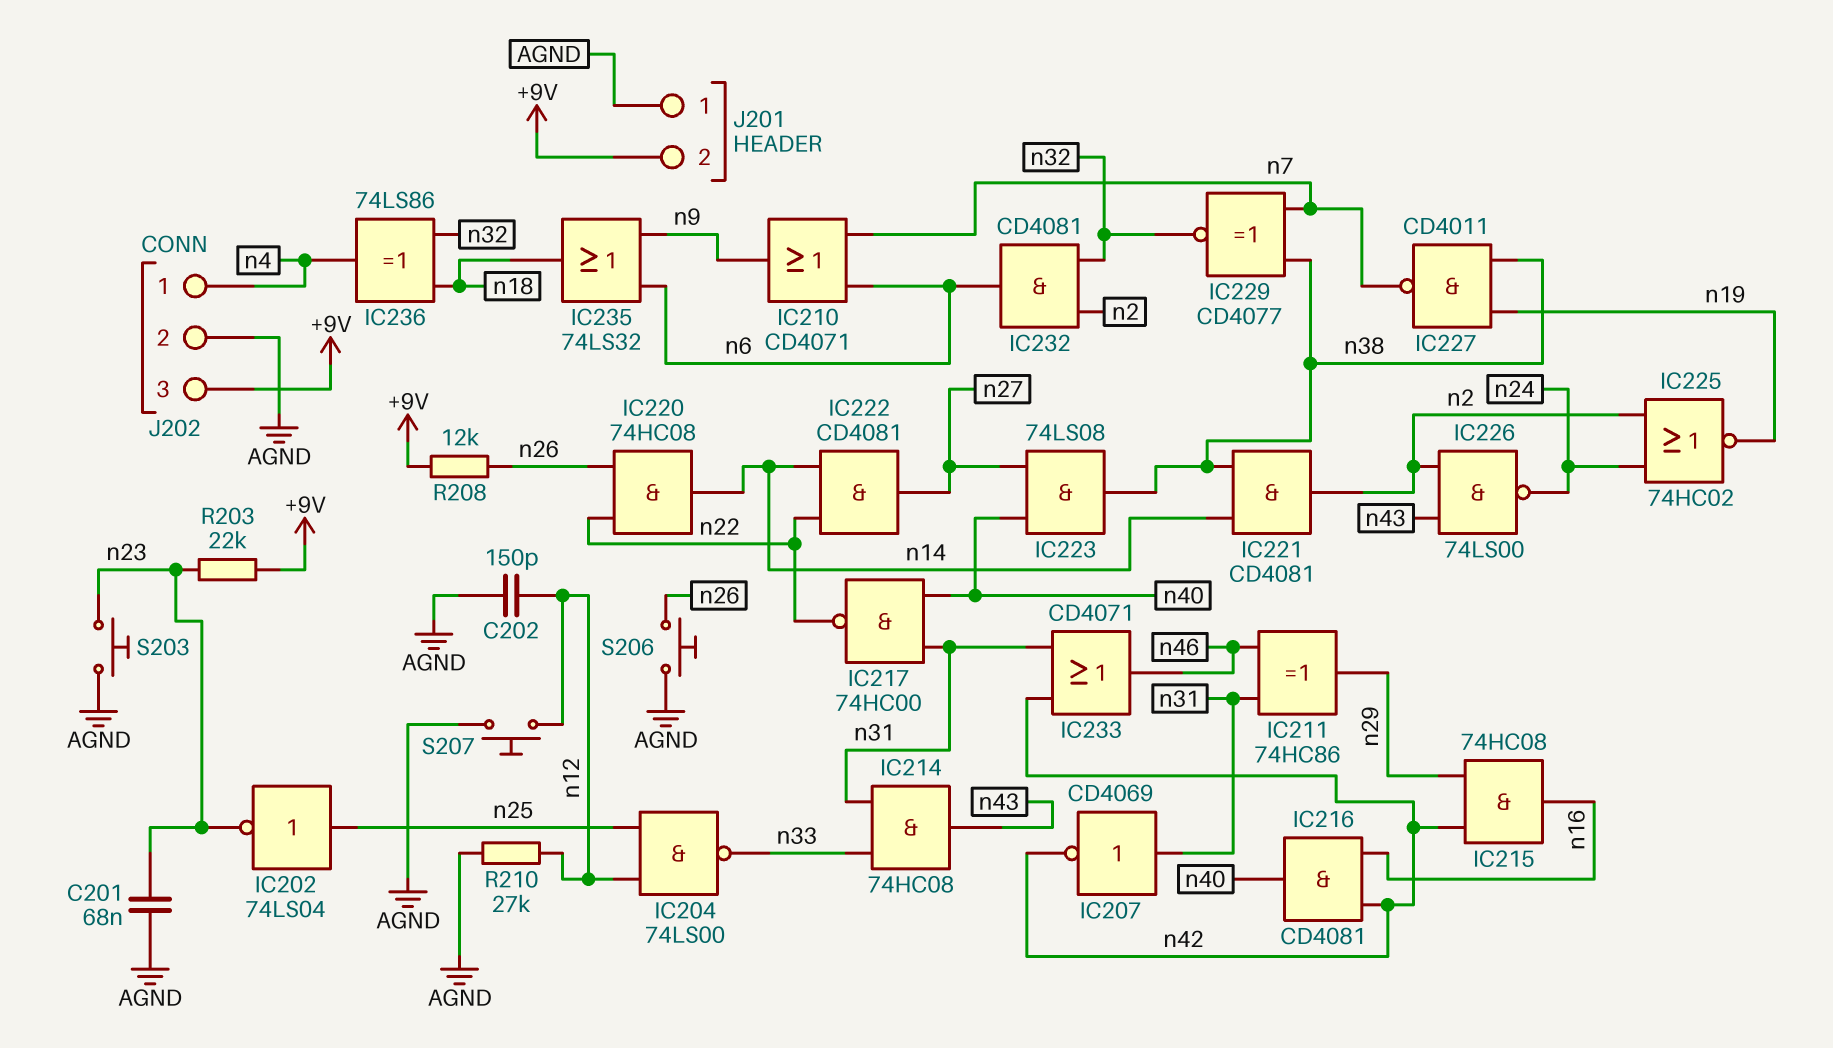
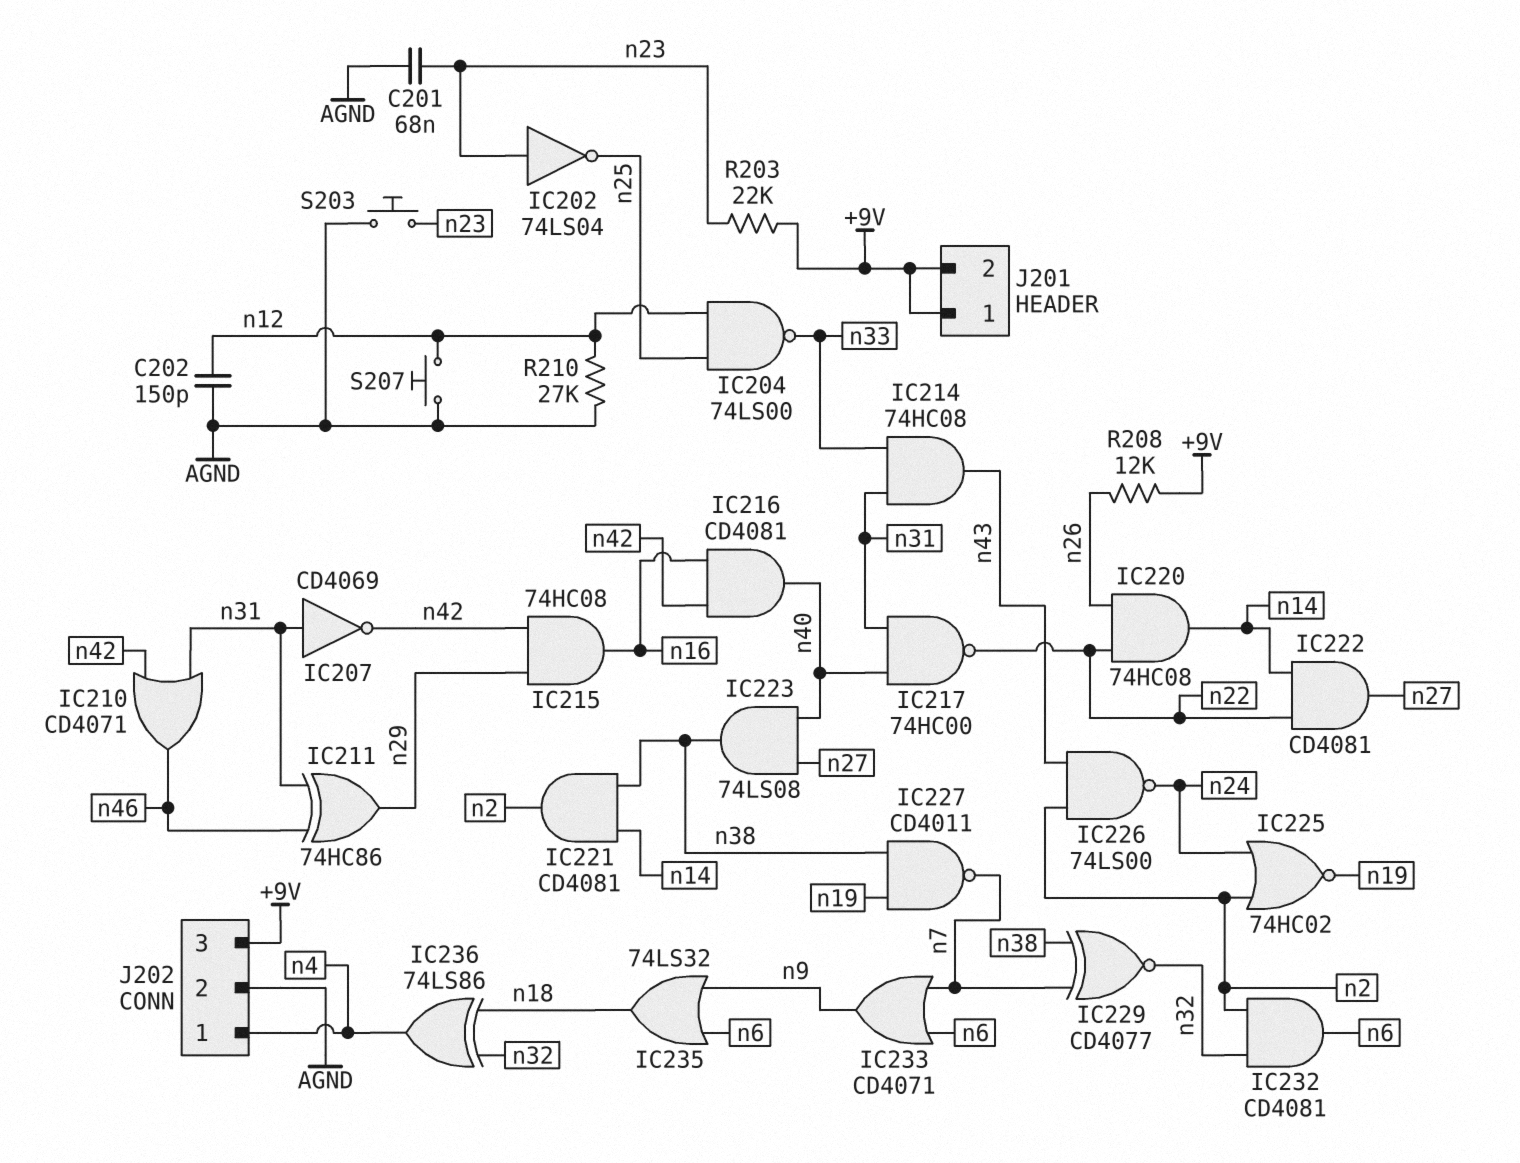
IC202: NOT 74LS04 (in n25, out n23) -> NOT 74LS04 (in n23, out n25)
IC210: OR CD4071 (in n6, in n7, out n9) -> OR CD4071 (in n31, in n42, out n46)
IC233: OR CD4071 (in n31, in n42, out n46) -> OR CD4071 (in n6, in n7, out n9)
J201 pin 1: AGND -> +9V
S206: button (AGND, n26) -> none

